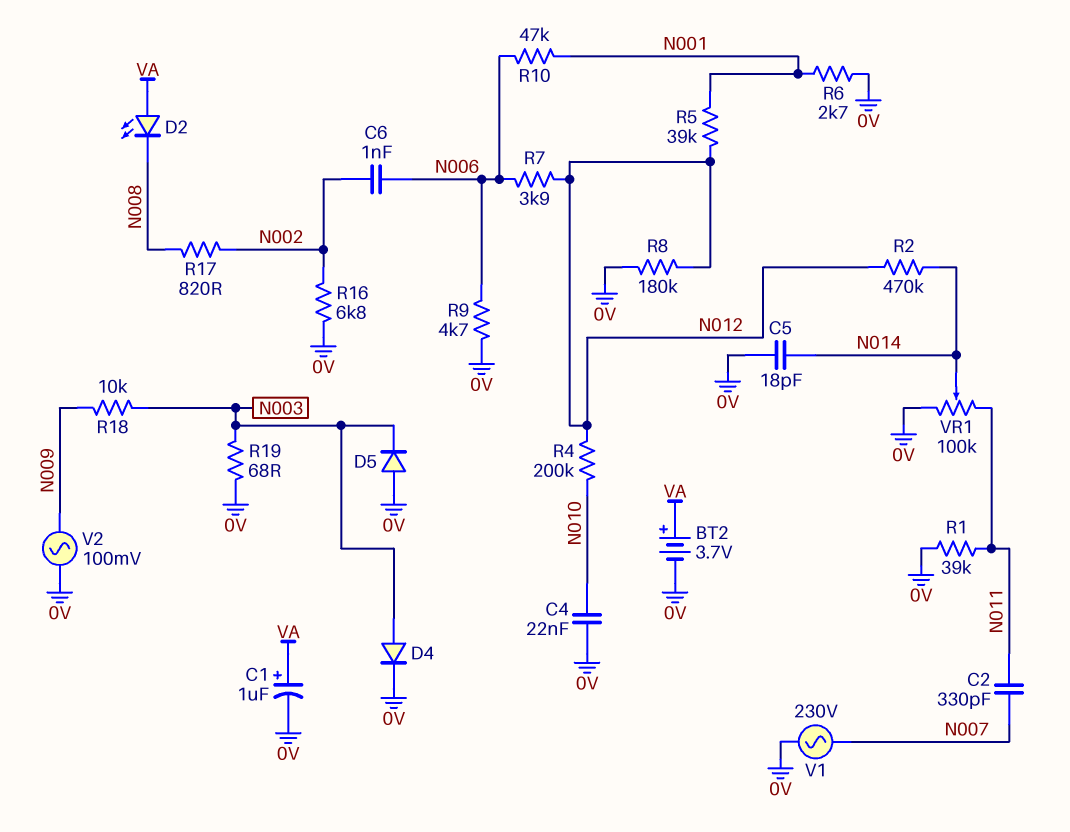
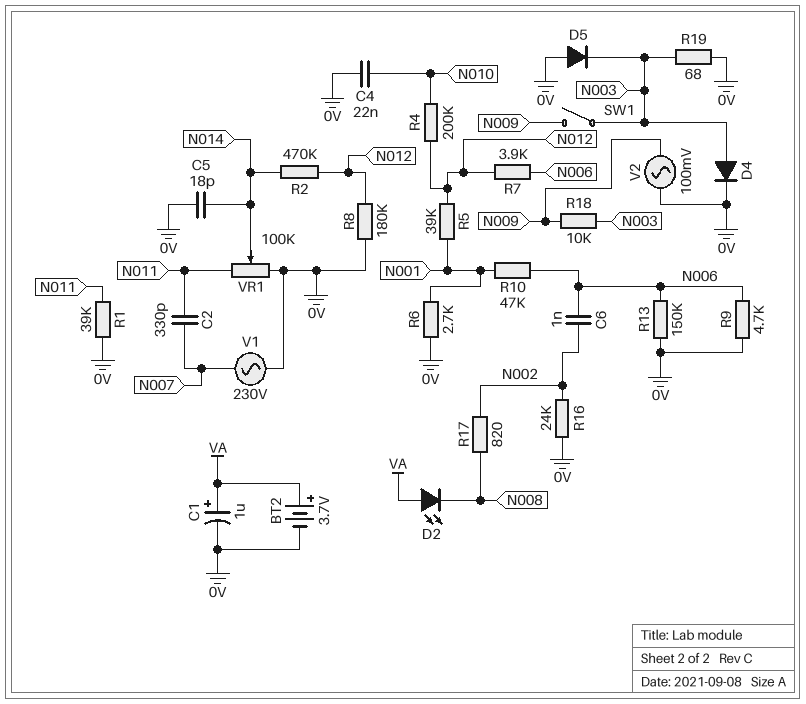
R13: none -> 150k (0V, N006)
R16: 6.8k (0V, N002) -> 24k (0V, N002)
SW1: none -> switch (N003, N009)

